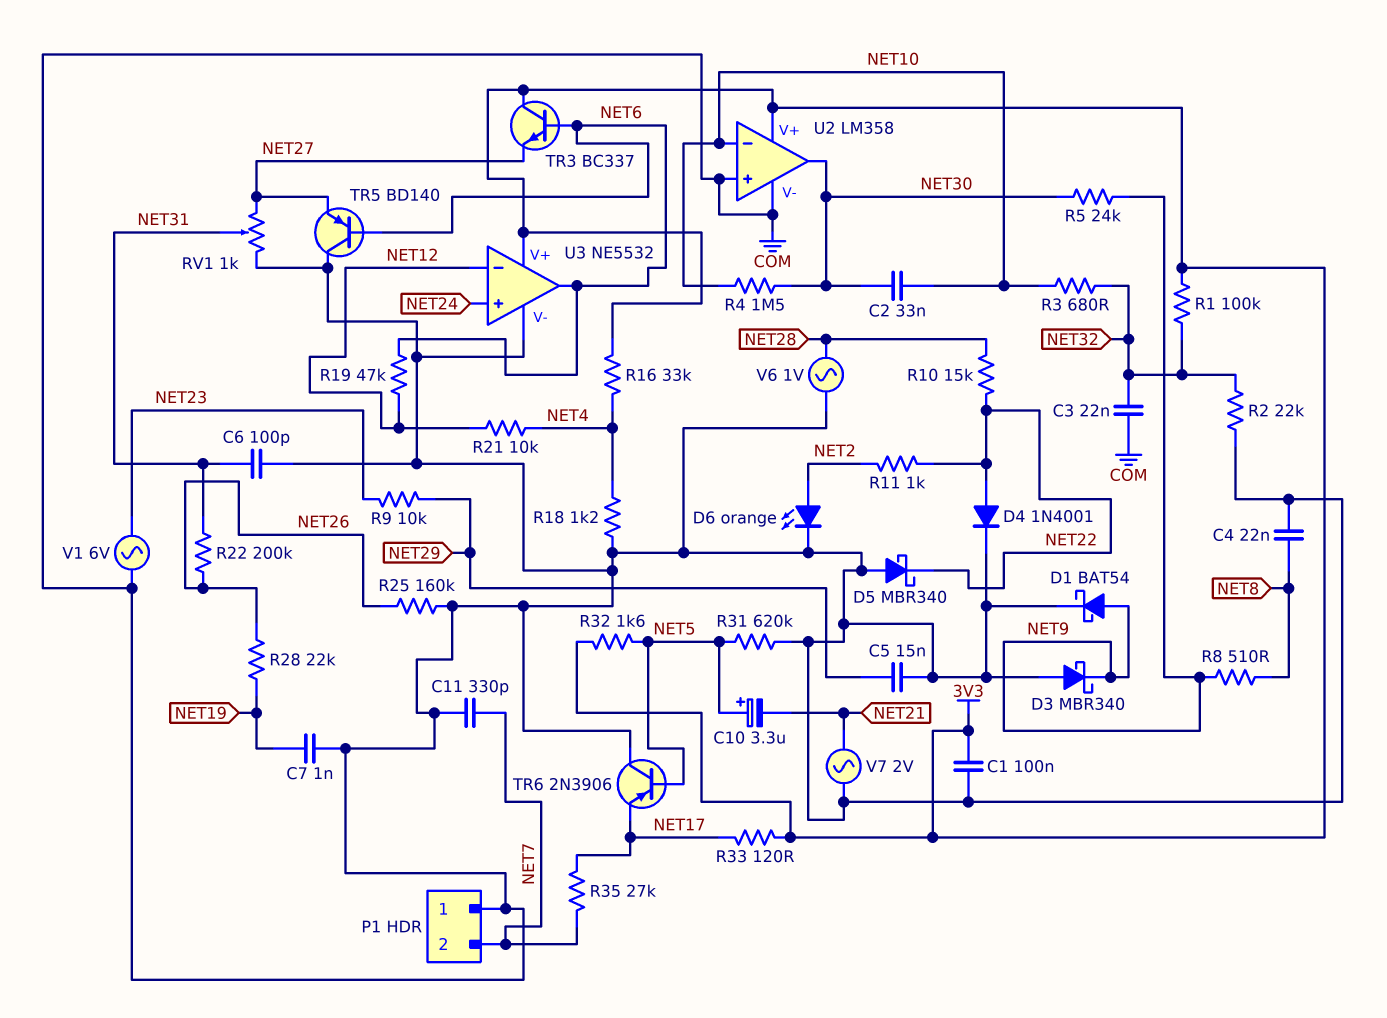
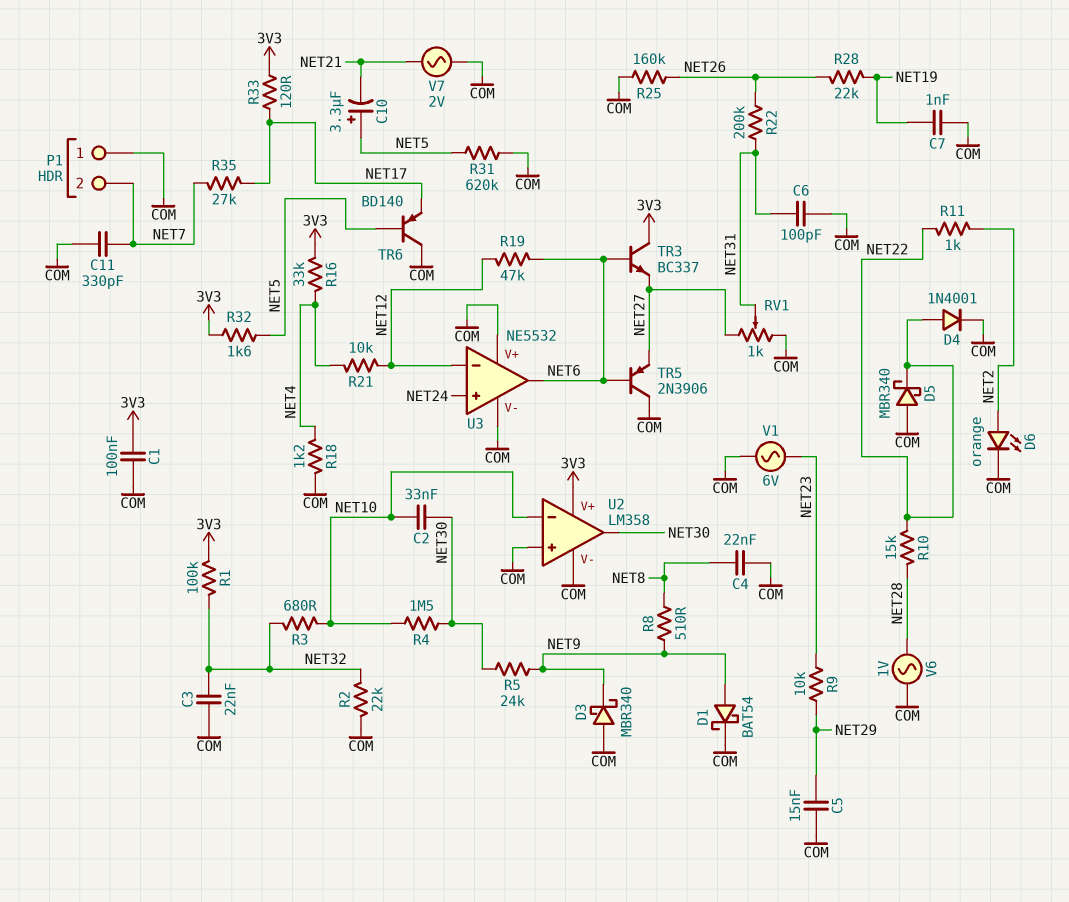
TR5: PNP BD140 (B NET6, C COM, E NET27) -> PNP 2N3906 (B NET6, C COM, E NET27)
TR6: PNP 2N3906 (B NET5, C COM, E NET17) -> PNP BD140 (B NET5, C COM, E NET17)
U3 pin V+: 3V3 -> COM

